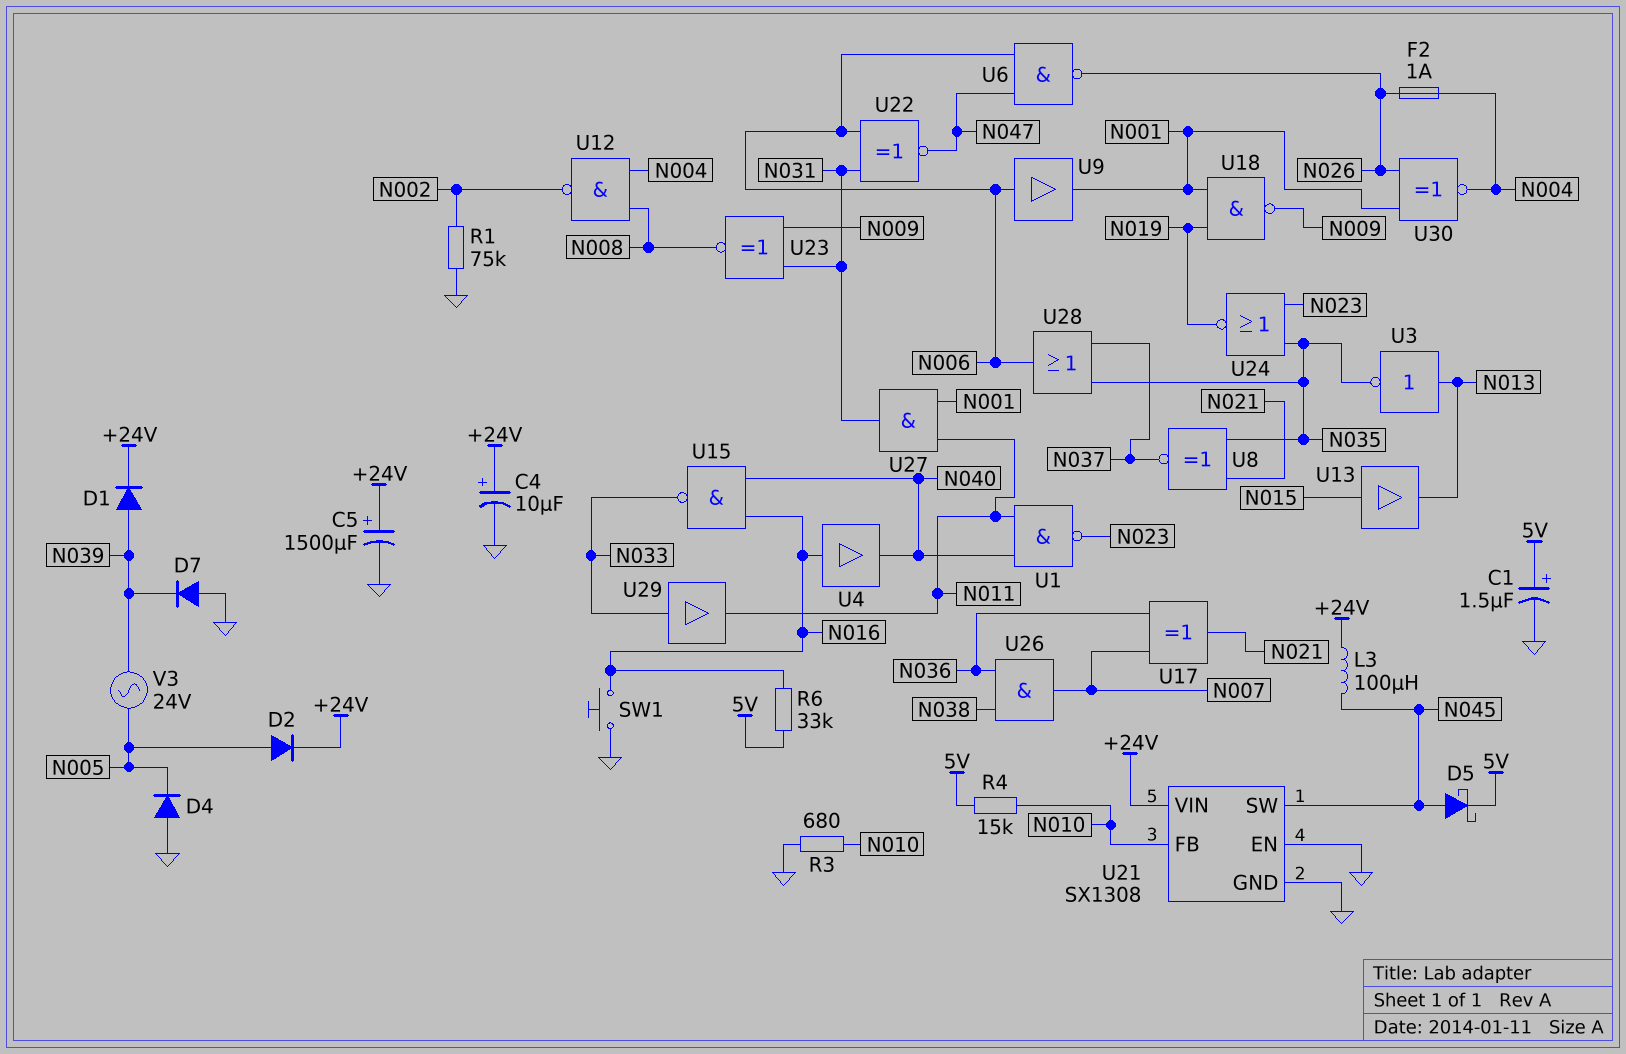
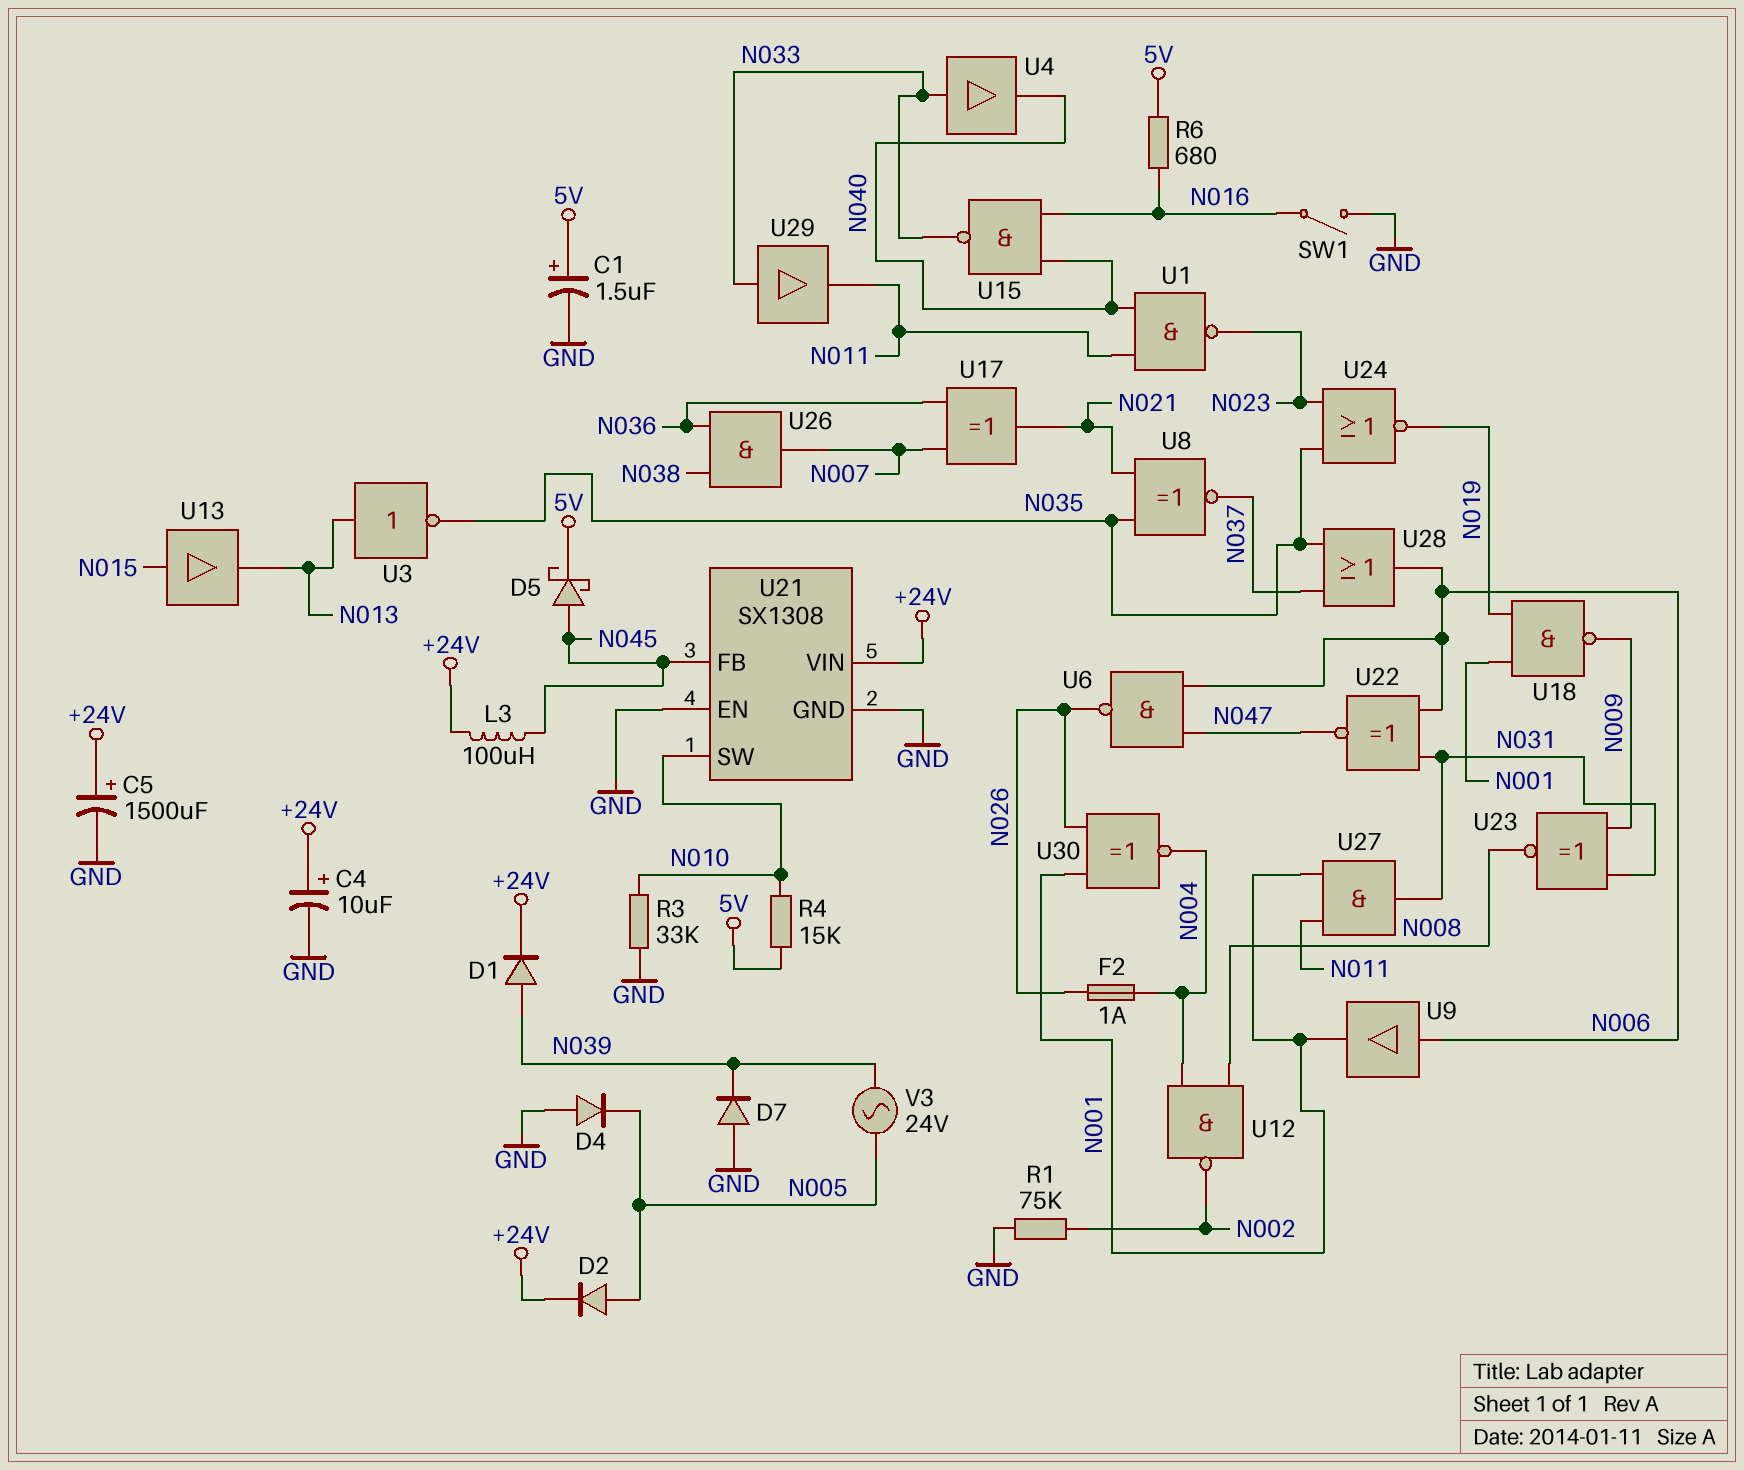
R3: 680 (GND, N010) -> 33k (GND, N010)
R6: 33k (5V, N016) -> 680 (5V, N016)
SW1: button (GND, N016) -> switch (GND, N016)
U4: buffer (in N016, out N040) -> buffer (in N033, out N040)
U21 pin FB: N010 -> N045
U21 pin SW: N045 -> N010

